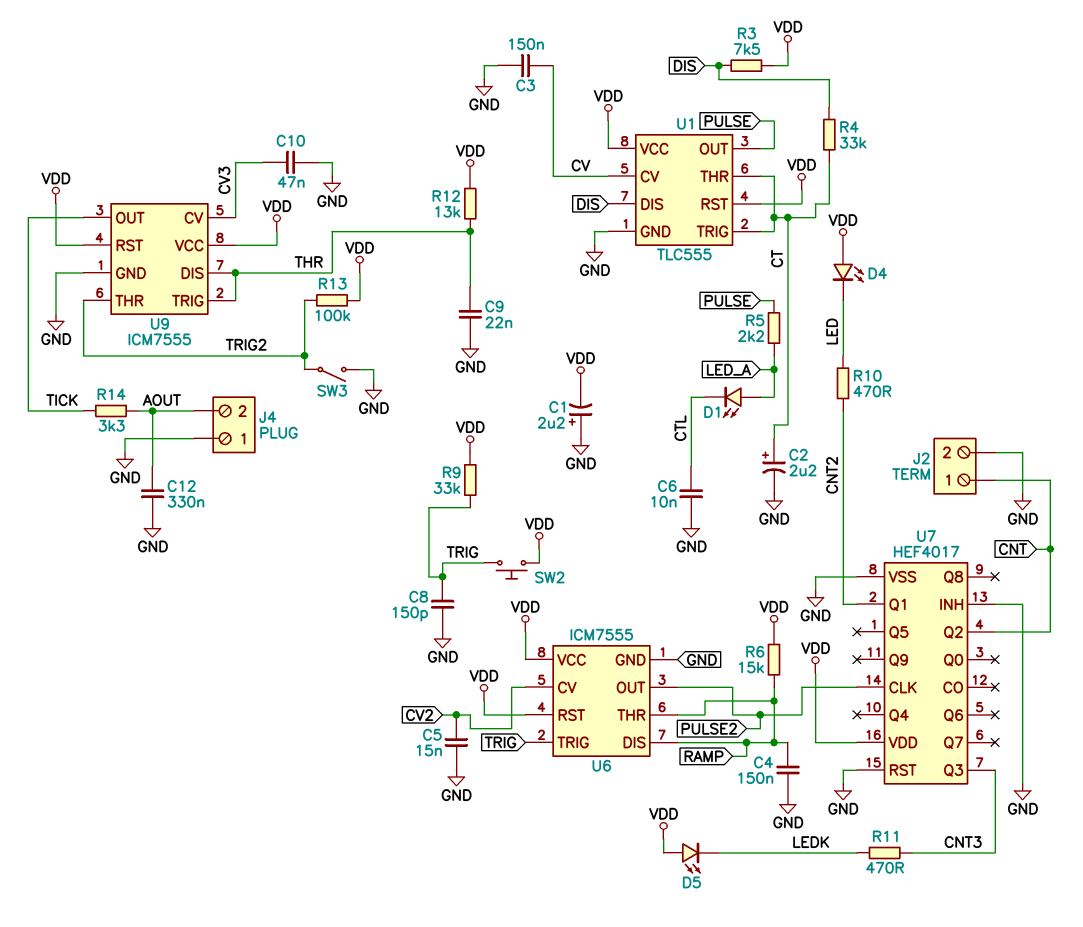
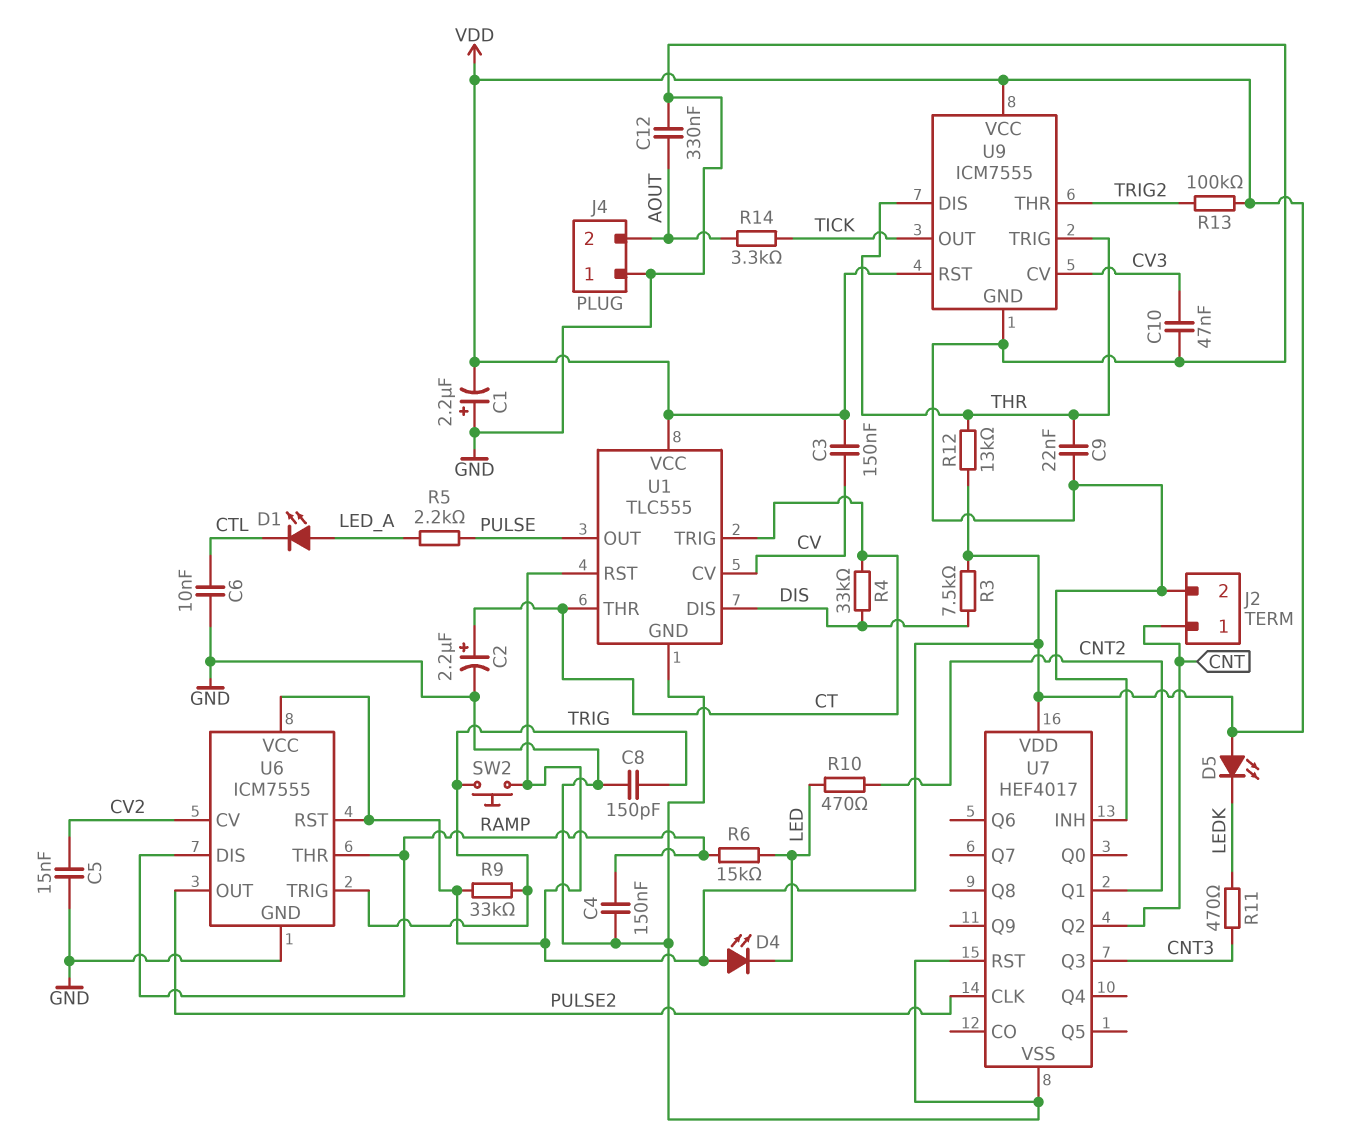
C3: 150nF (CV, GND) -> 150nF (CV, VDD)
R6: 15k (RAMP, VDD) -> 15k (LED, RAMP)
SW3: switch (GND, TRIG2) -> none

